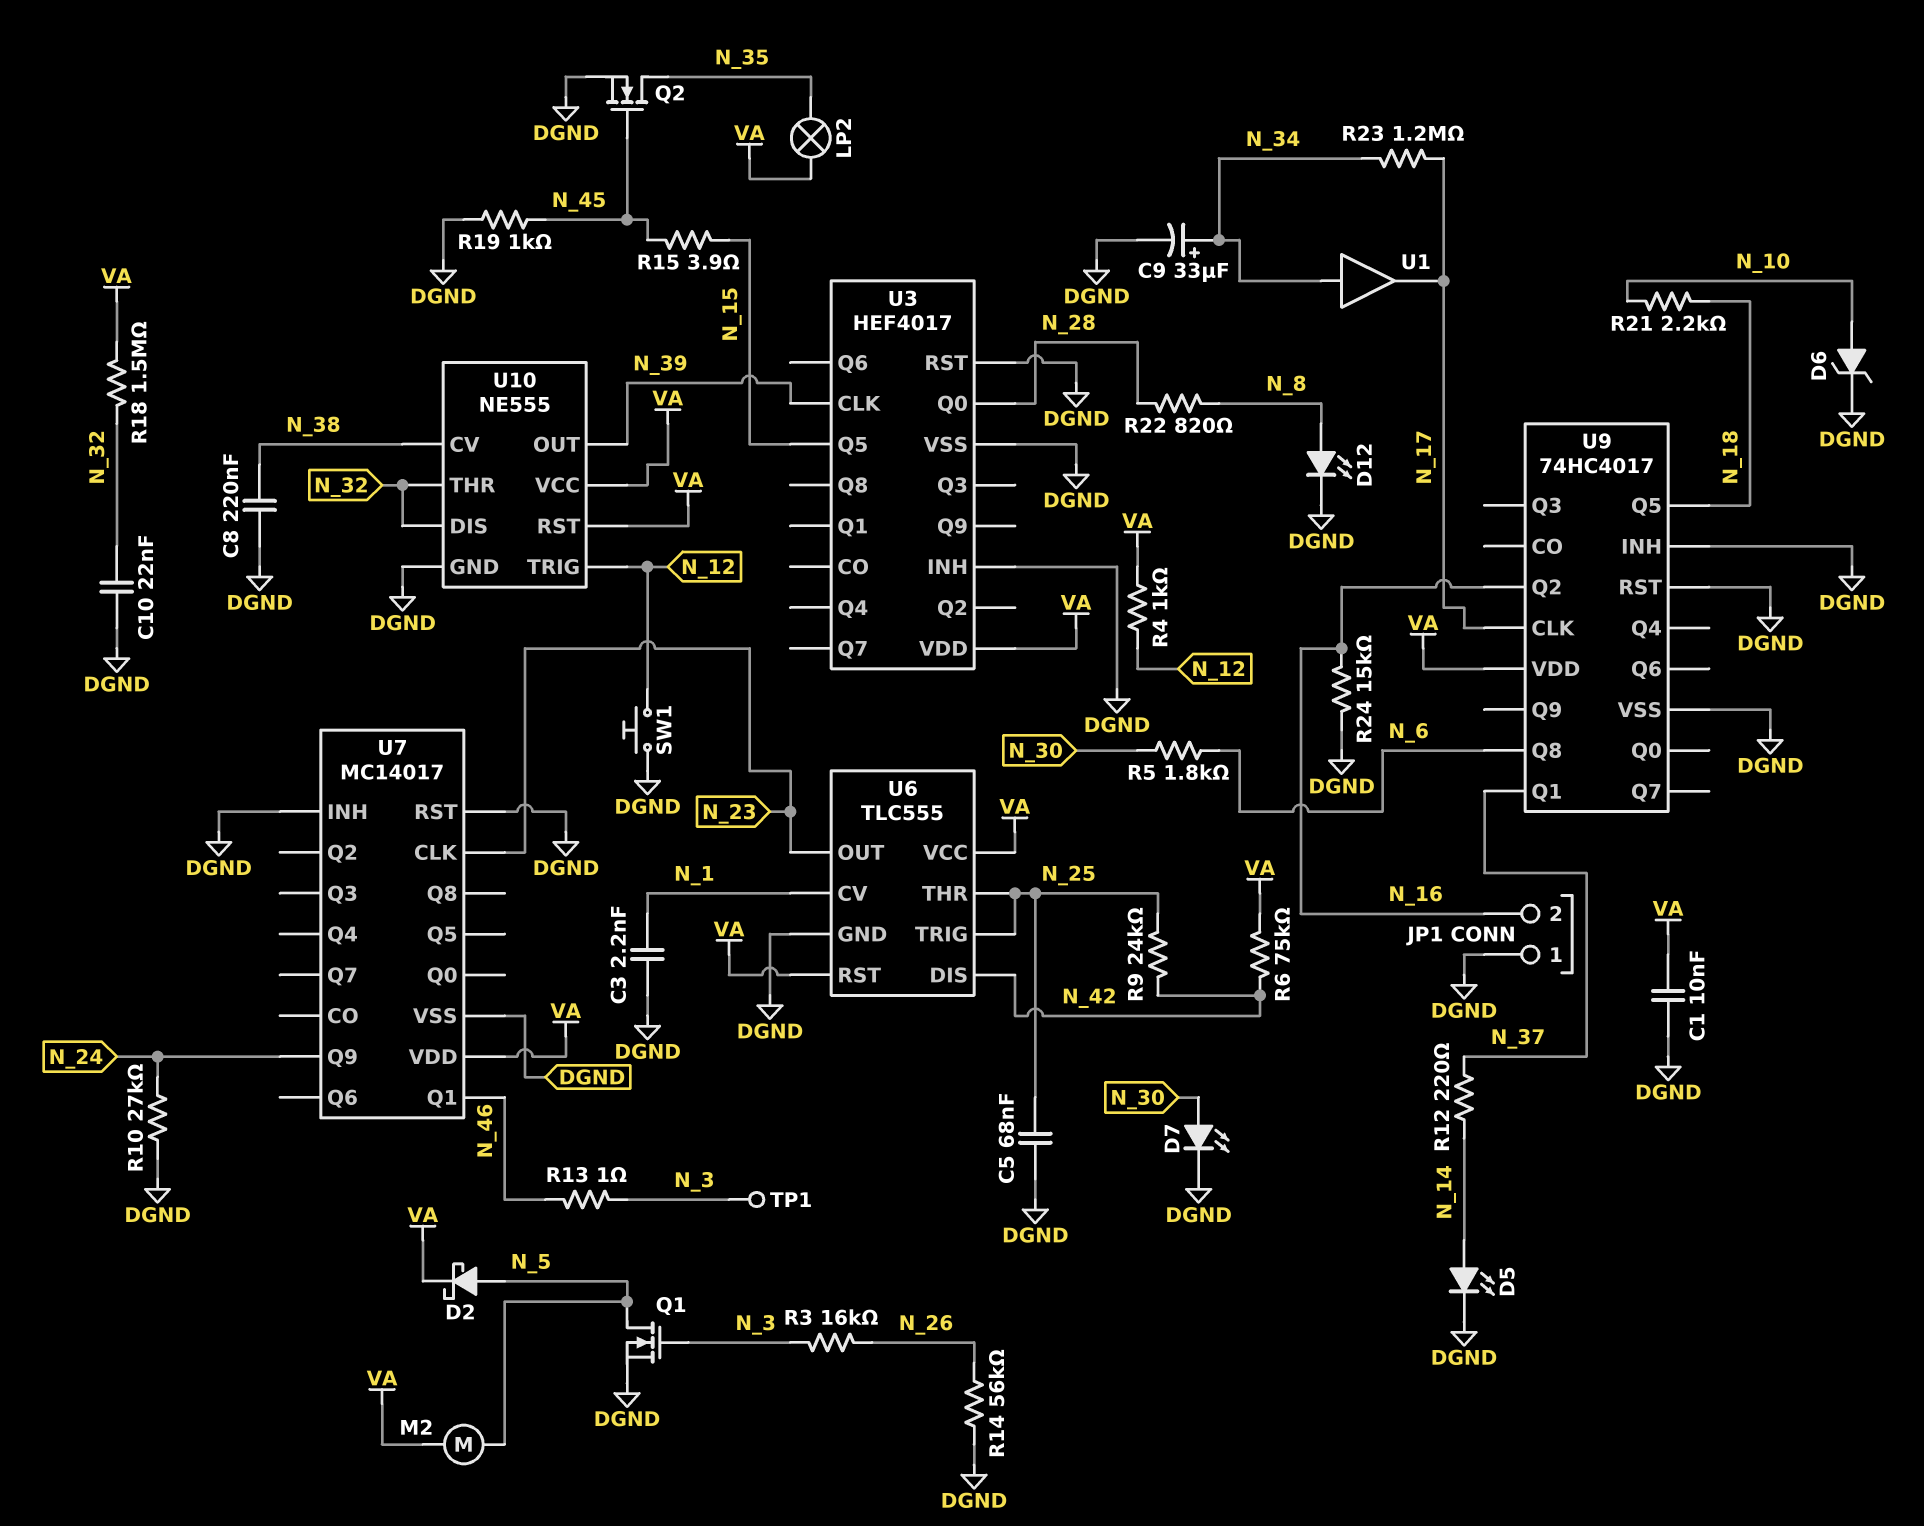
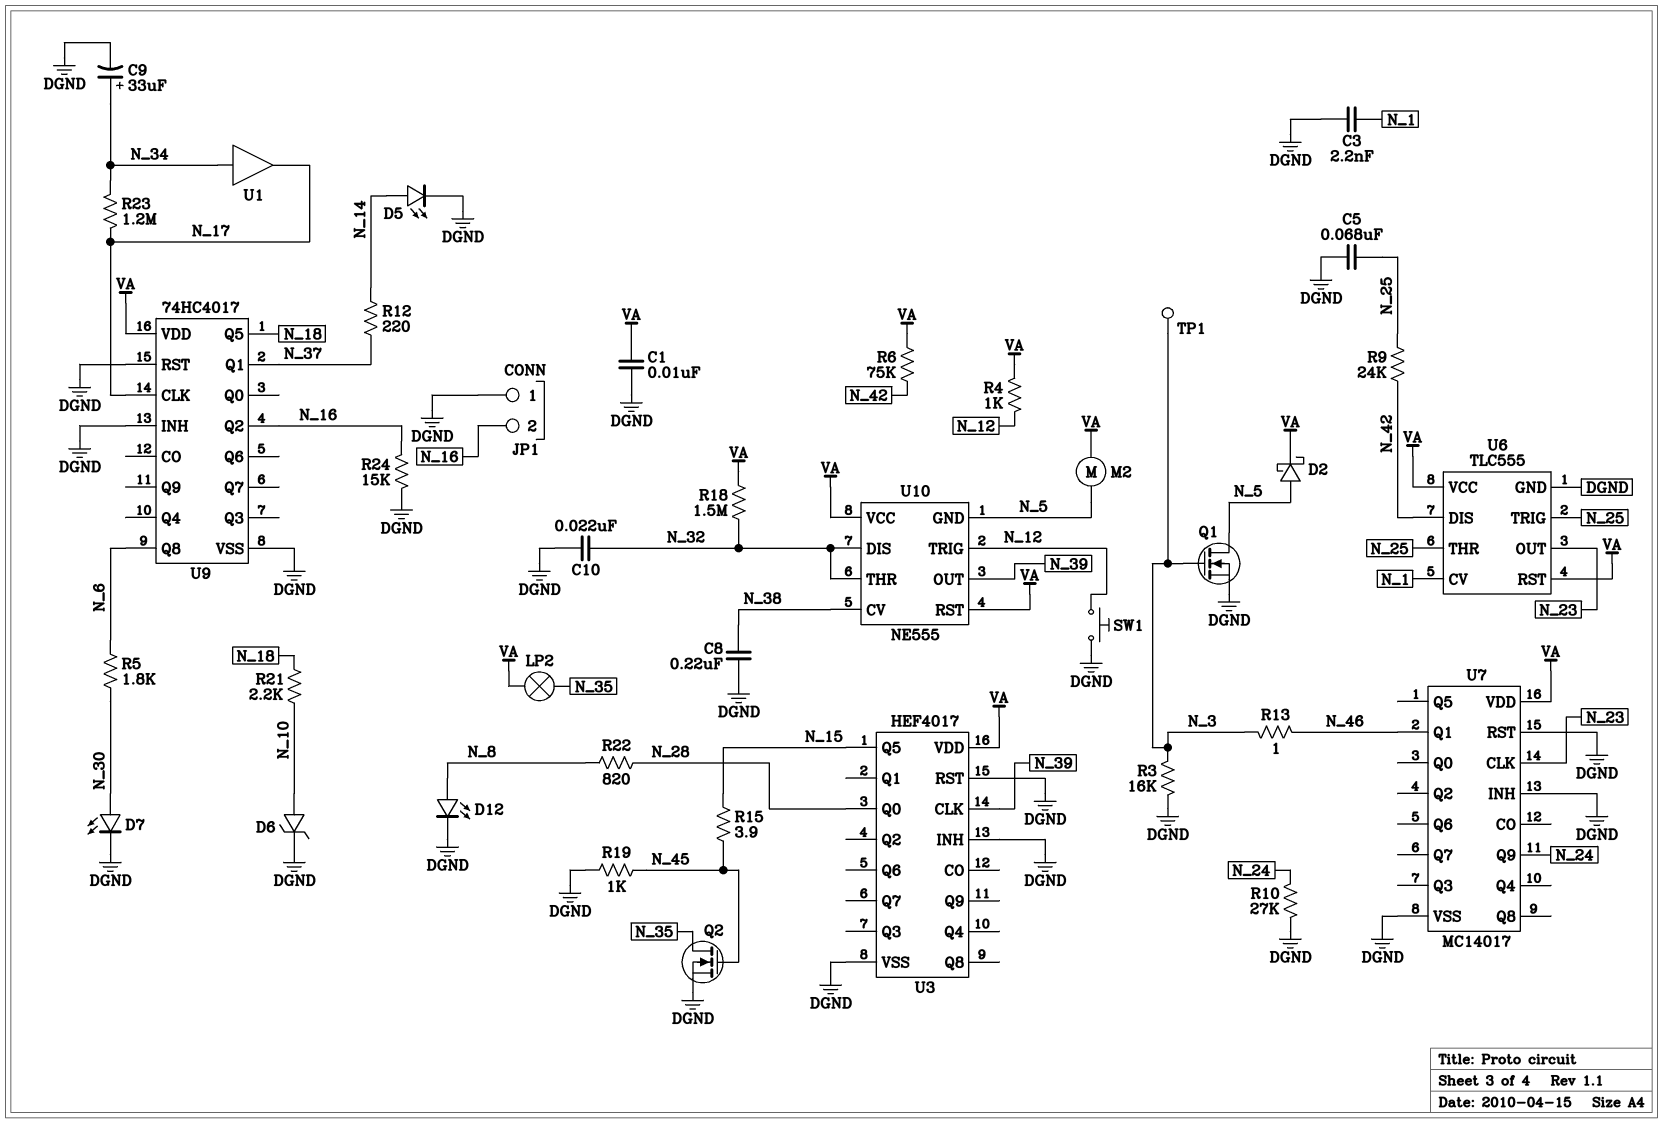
R3: 16k (N_3, N_26) -> 16k (DGND, N_3)
R14: 56k (DGND, N_26) -> none
U10 pin GND: DGND -> N_5

